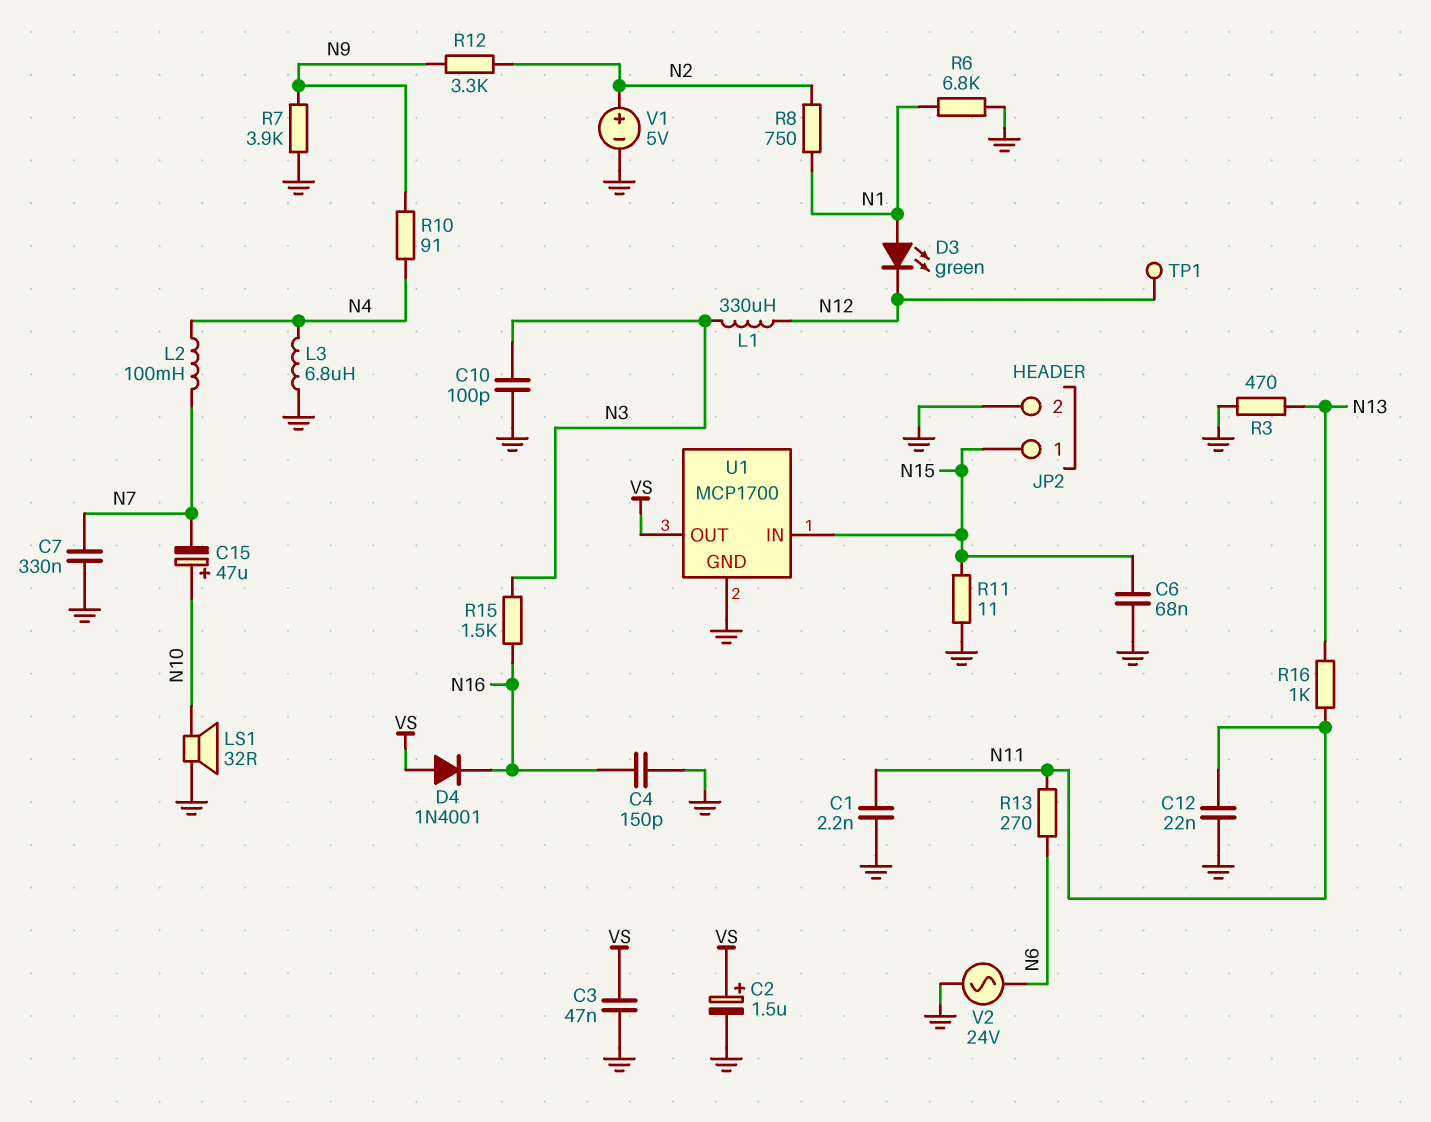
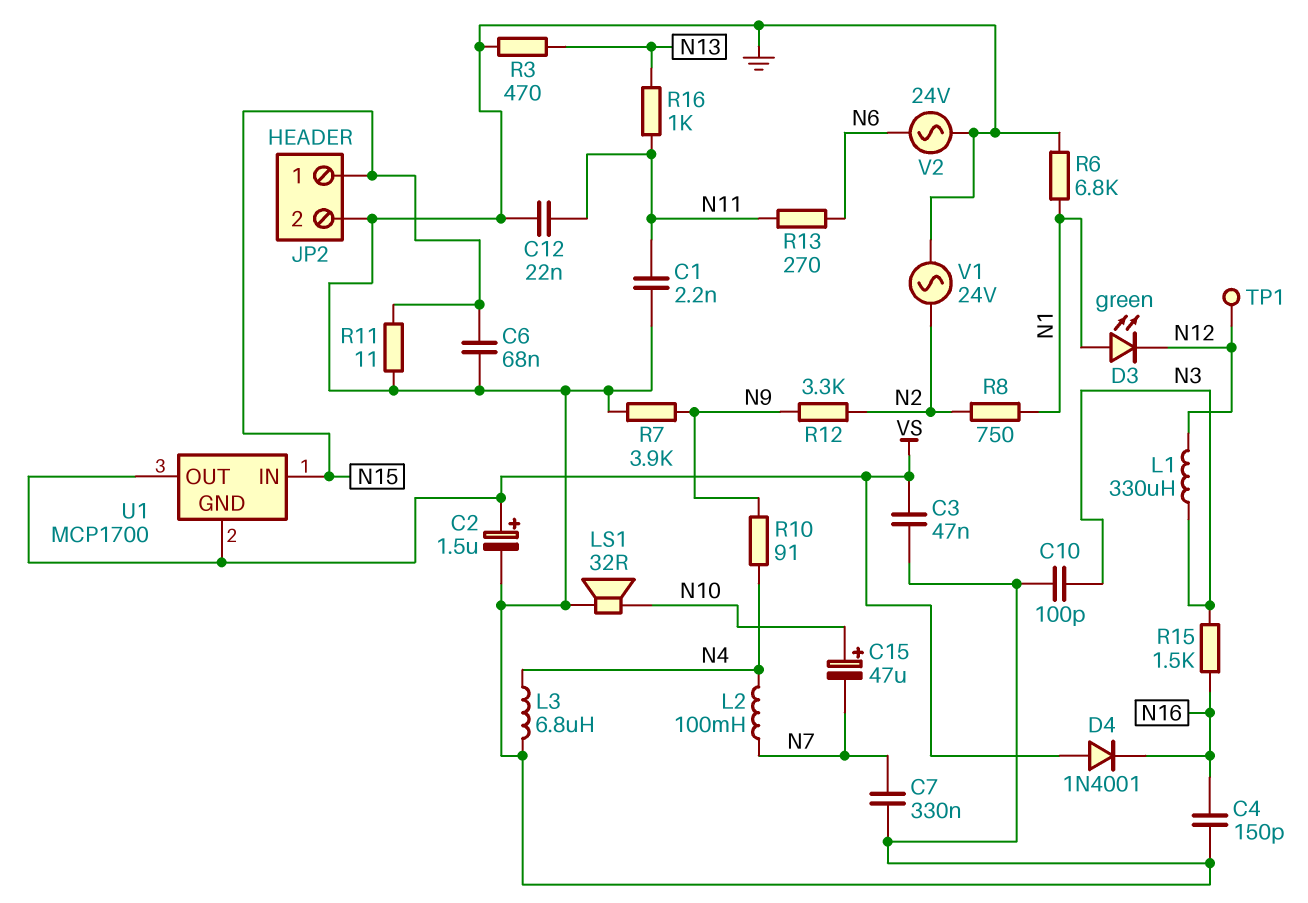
U1 pin GND: GND -> VS
V1: 5V (plus N2, minus GND) -> AC 24V (GND, N2)

